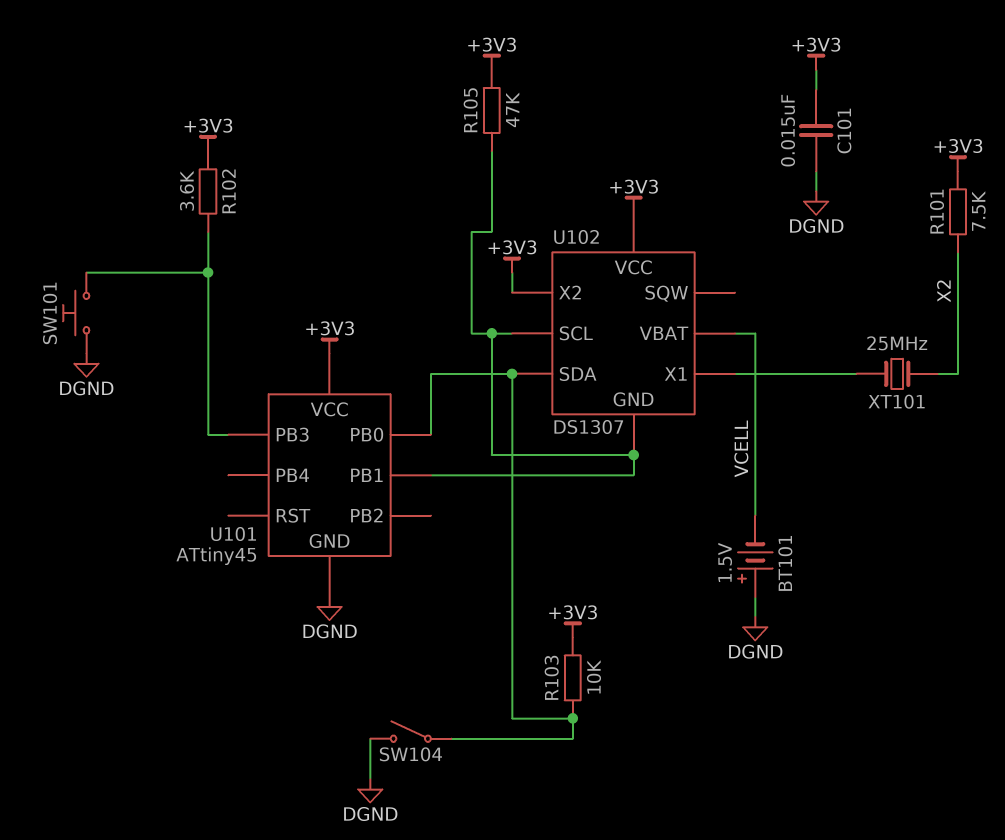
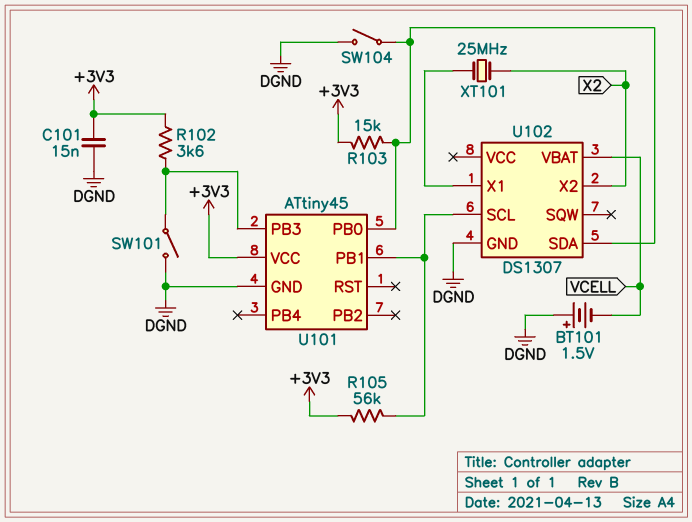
R101: 7.5k (+3V3, X2) -> none
R103: 10k (+3V3, U101/PB0) -> 15k (+3V3, U101/PB0)
R105: 47k (+3V3, U101/PB1) -> 56k (+3V3, U101/PB1)
SW101: button (DGND, U101/PB3) -> switch (DGND, U101/PB3)
U102 pin GND: U101/PB1 -> DGND
U102 pin VCC: +3V3 -> none
U102 pin X2: +3V3 -> X2

